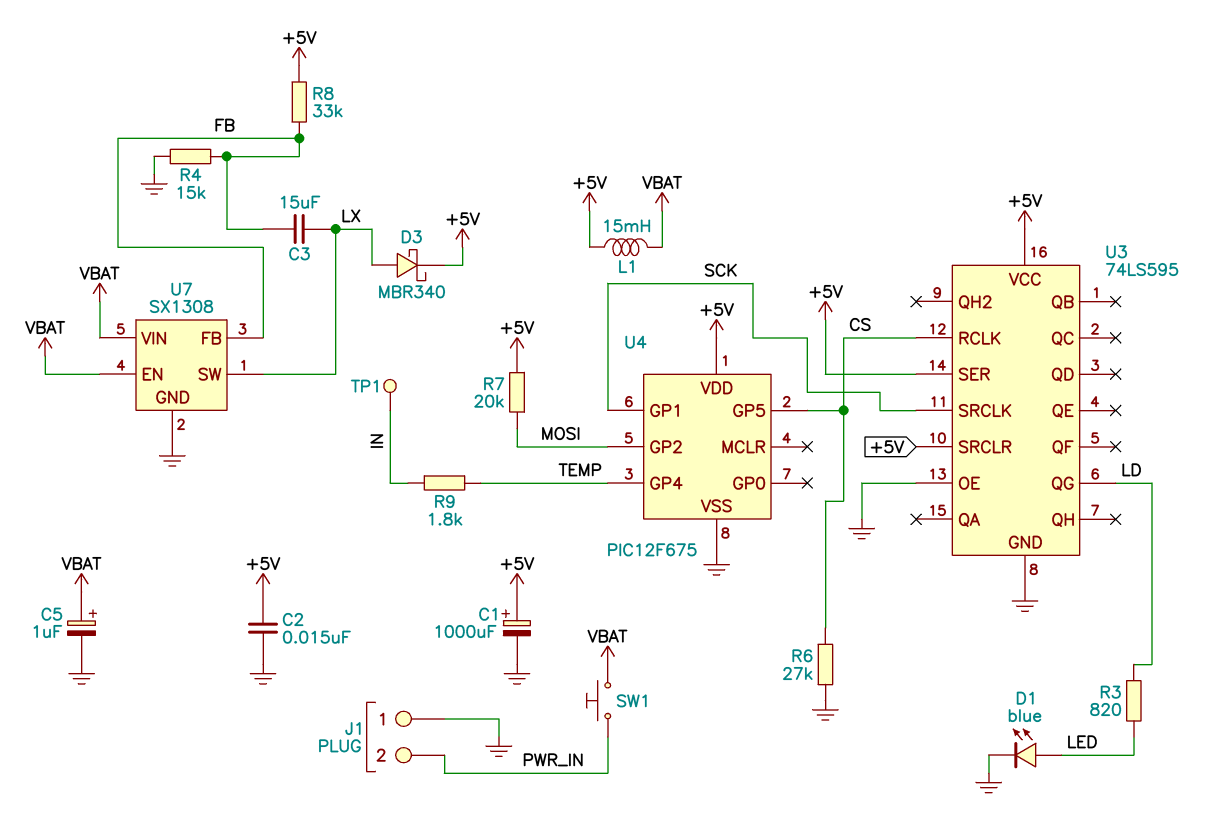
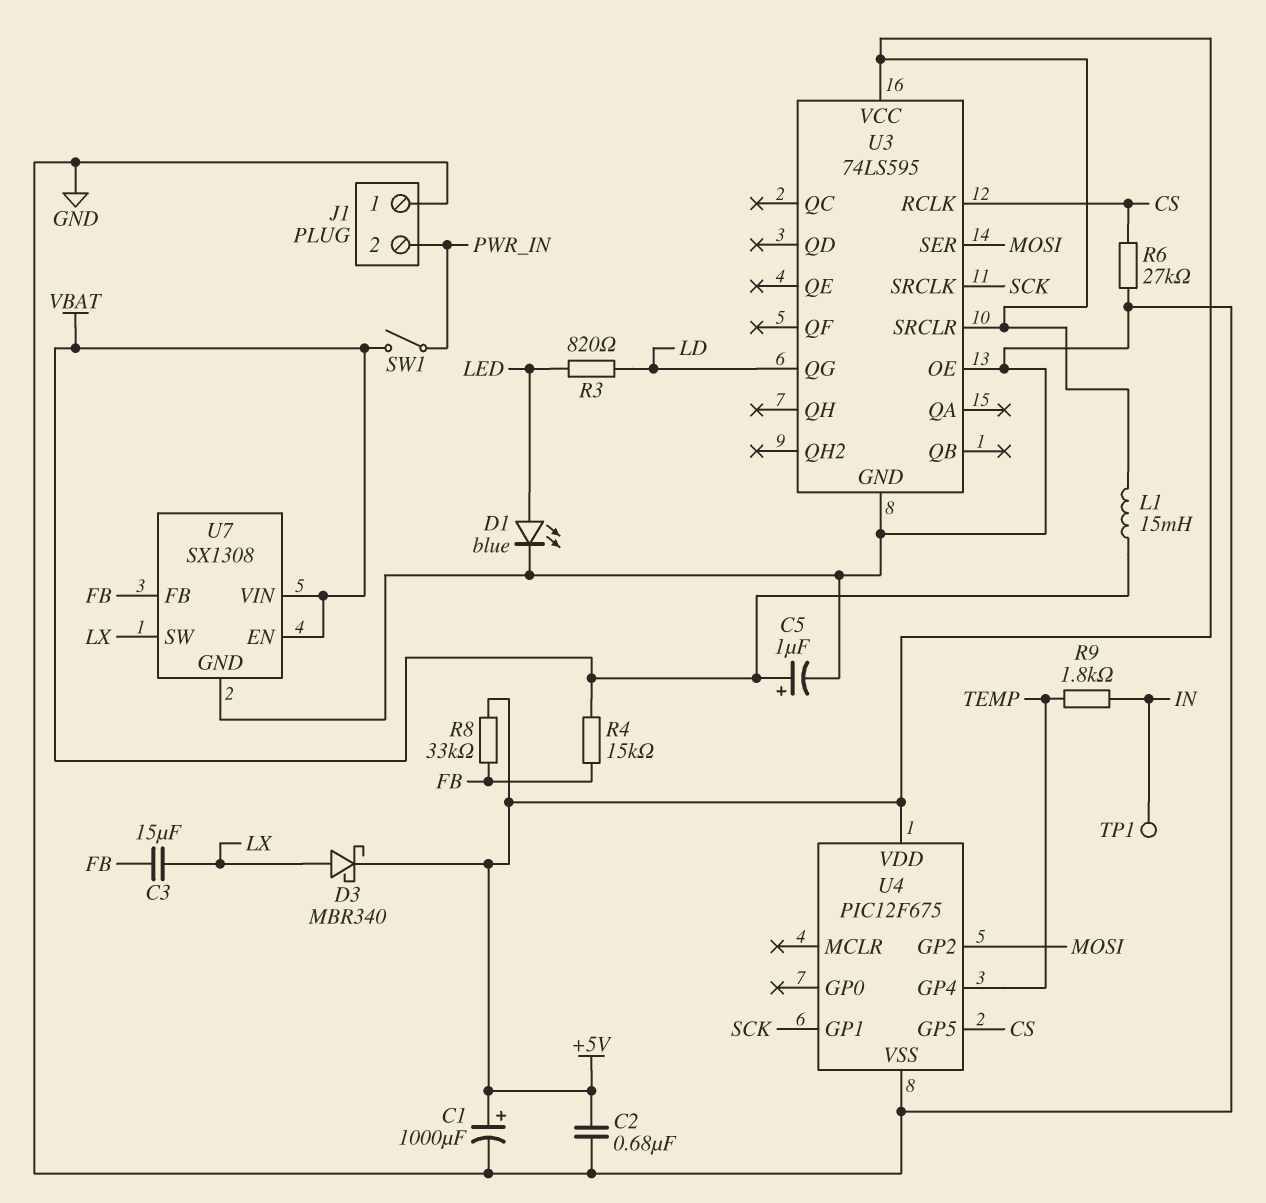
C2: 15nF (+5V, GND) -> 680nF (+5V, GND)
R4: 15k (FB, GND) -> 15k (FB, VBAT)
R7: 20k (+5V, MOSI) -> none
SW1: button (PWR_IN, VBAT) -> switch (PWR_IN, VBAT)
U3 pin SER: +5V -> MOSI

